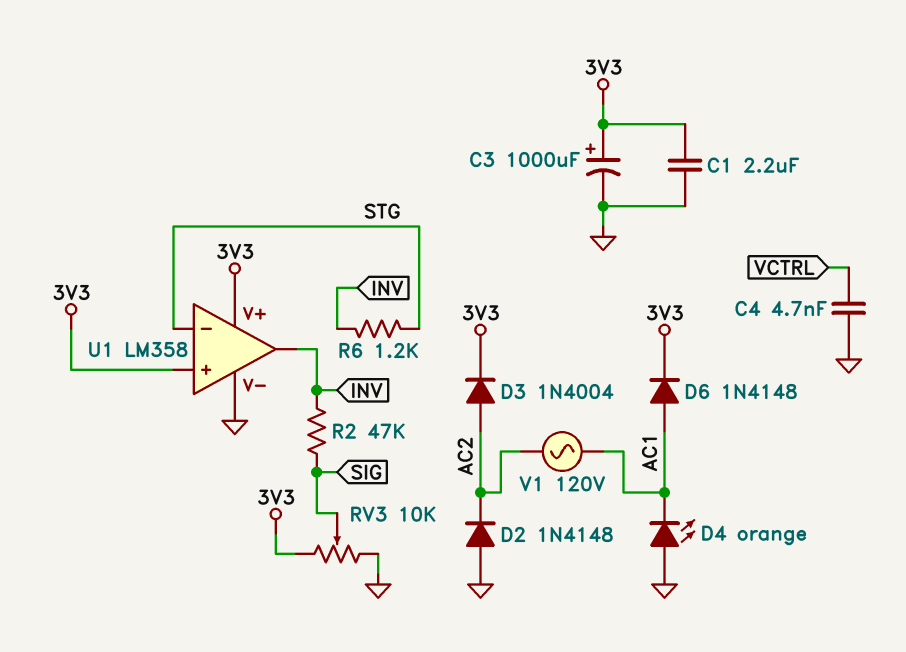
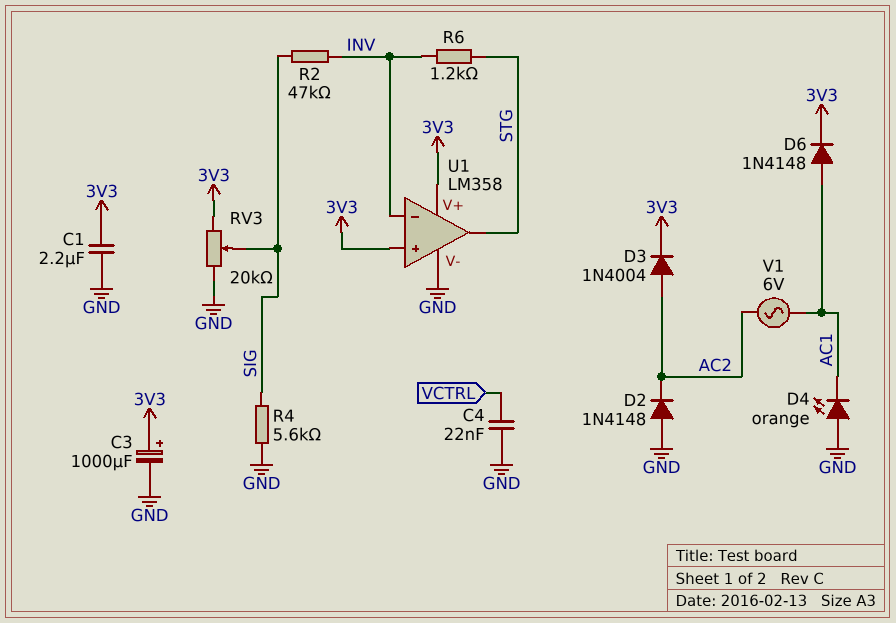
C4: 4.7nF (GND, VCTRL) -> 22nF (GND, VCTRL)
R4: none -> 5.6k (GND, SIG)
RV3: 10k (3V3, GND, wiper SIG) -> 20k (3V3, GND, wiper SIG)
U1 pin in-: STG -> INV
U1 pin out: INV -> STG
V1: AC 120V (AC1, AC2) -> AC 6V (AC1, AC2)

